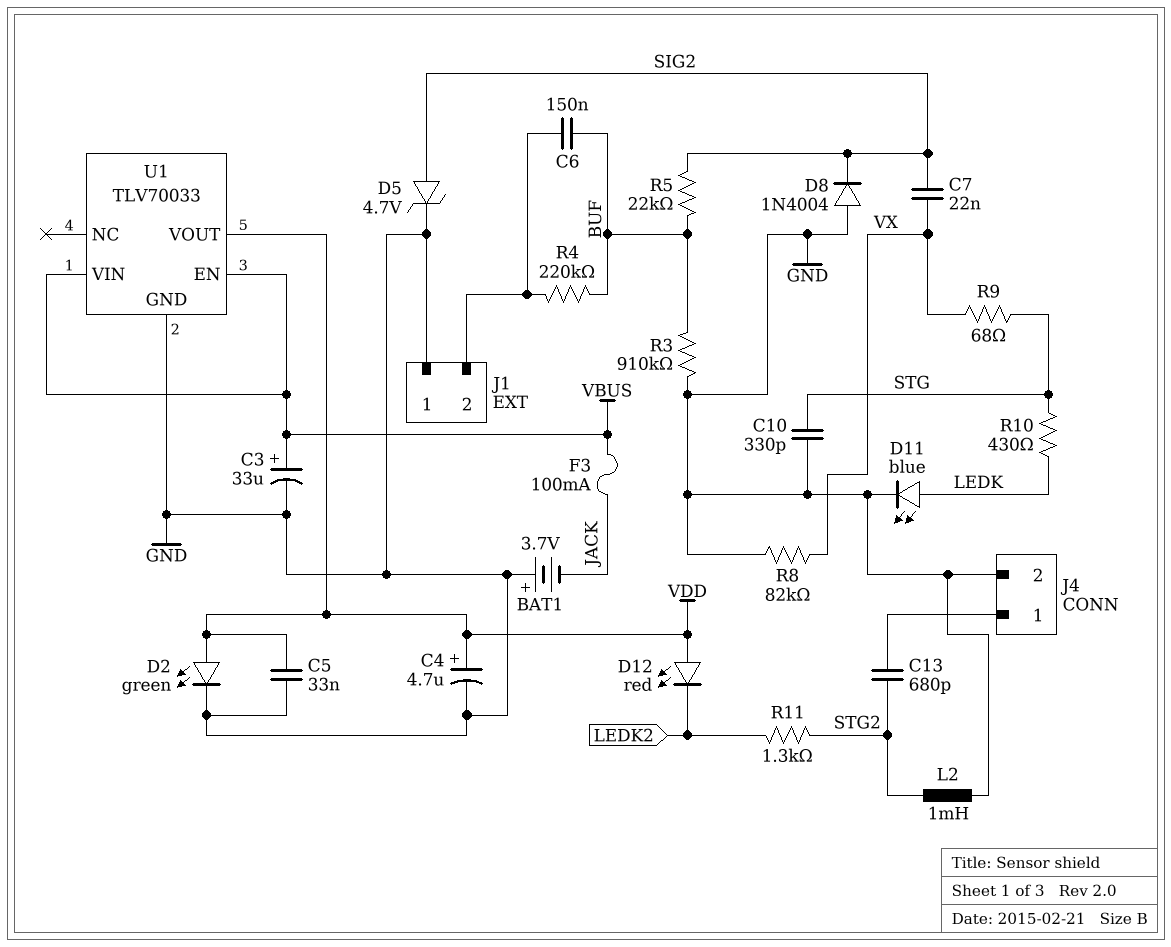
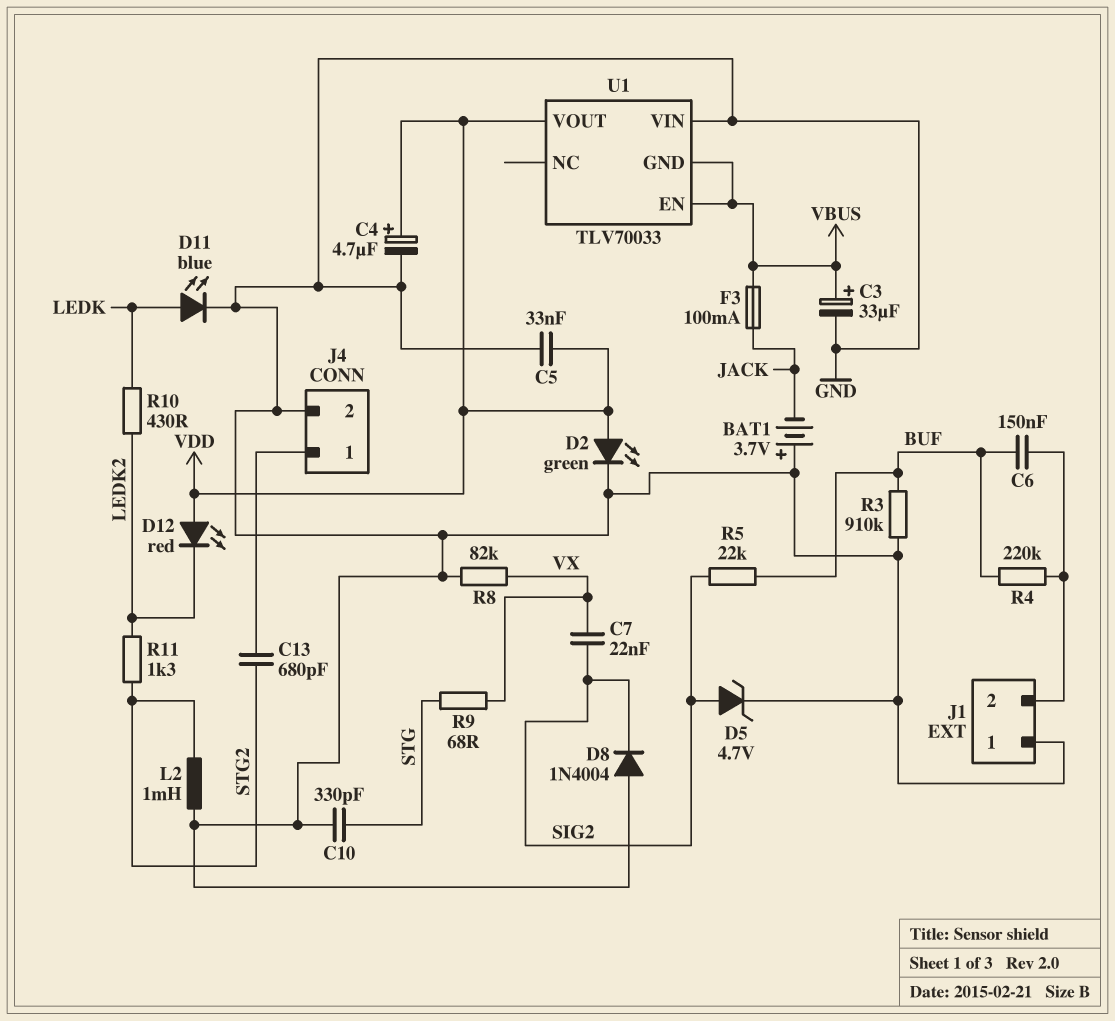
R10: 430 (LEDK, STG) -> 430 (LEDK, LEDK2)
U1 pin GND: GND -> VBUS
U1 pin VIN: VBUS -> GND

